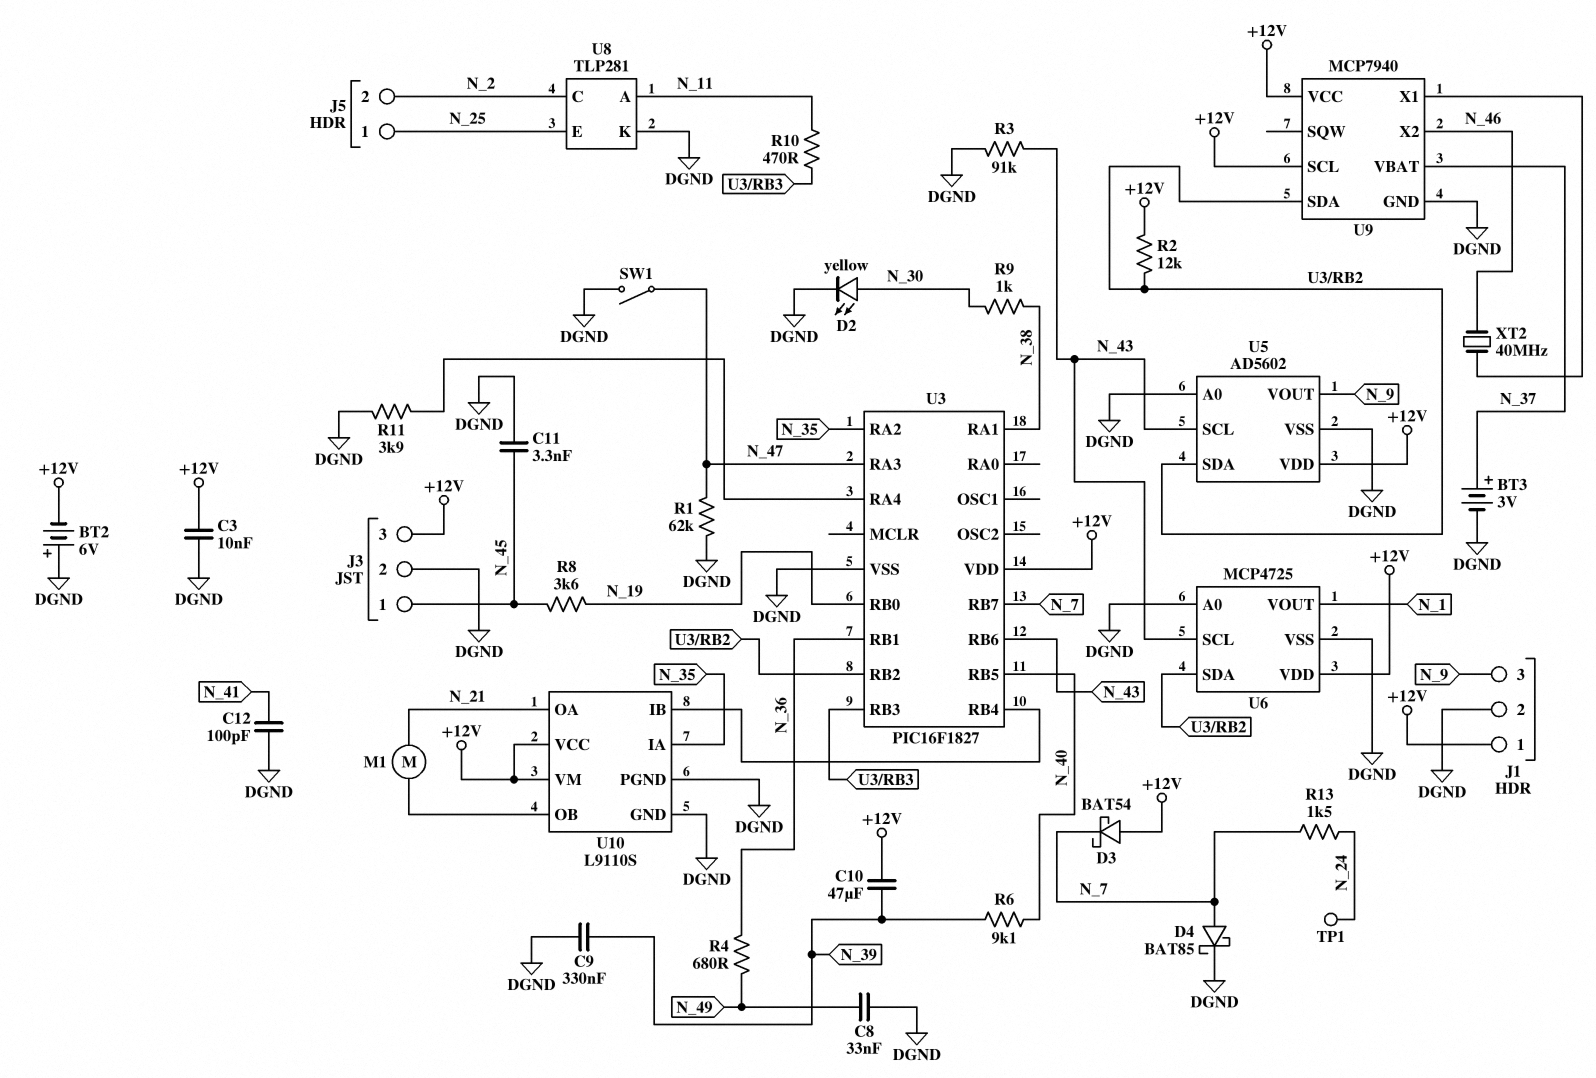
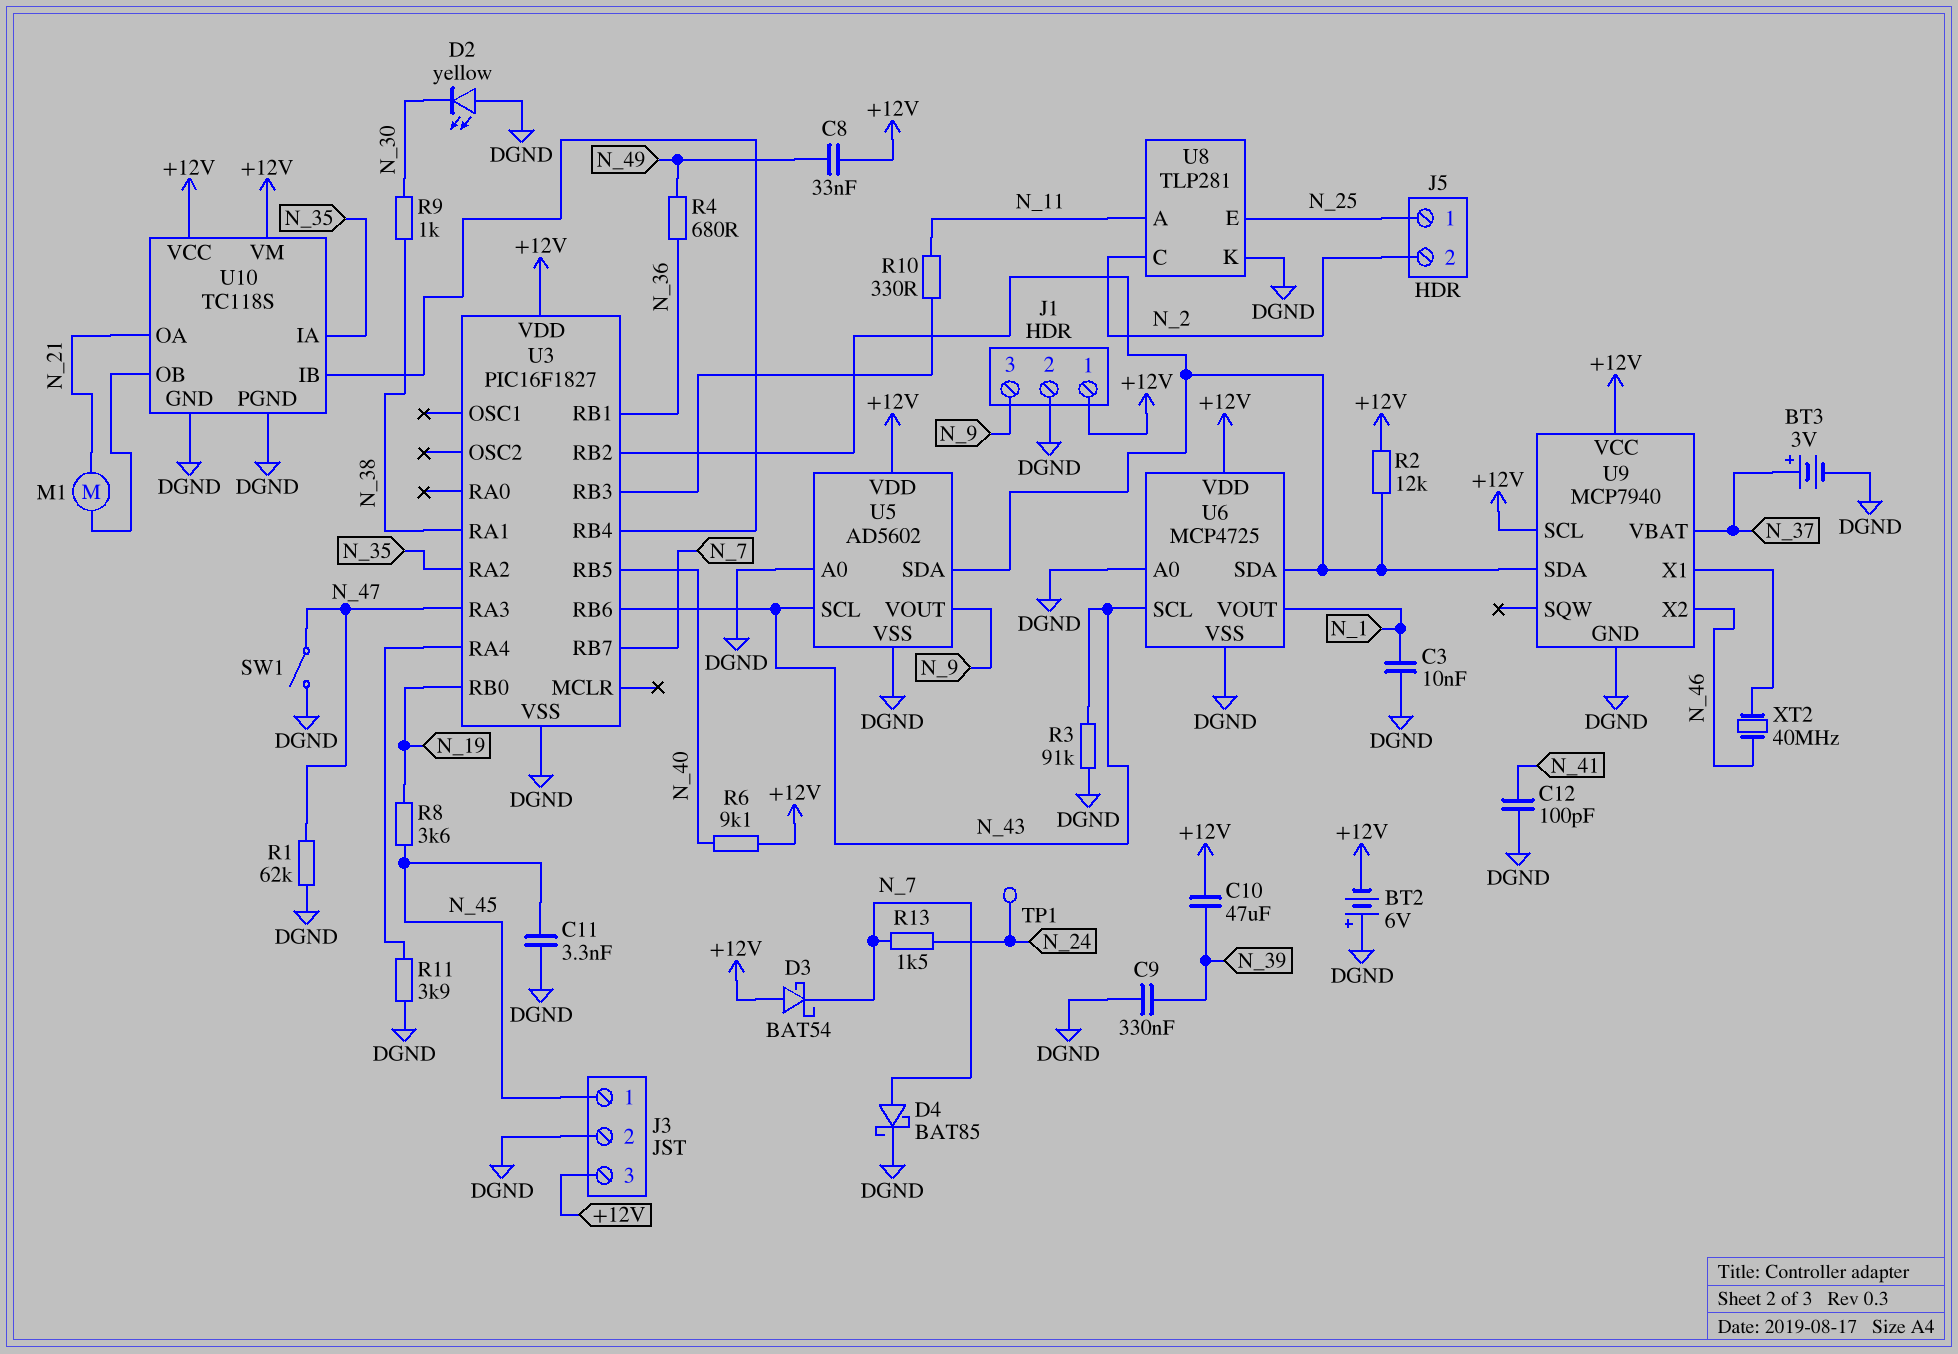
C3: 10nF (+12V, DGND) -> 10nF (DGND, N_1)
C8: 33nF (DGND, N_49) -> 33nF (+12V, N_49)
D2: LED yellow (A N_30, K DGND) -> LED yellow (A DGND, K N_30)
R6: 9.1k (N_39, N_40) -> 9.1k (+12V, N_40)
R10: 470 (N_11, U3/RB3) -> 330 (N_11, U3/RB3)
U10: L9110S -> TC118S

